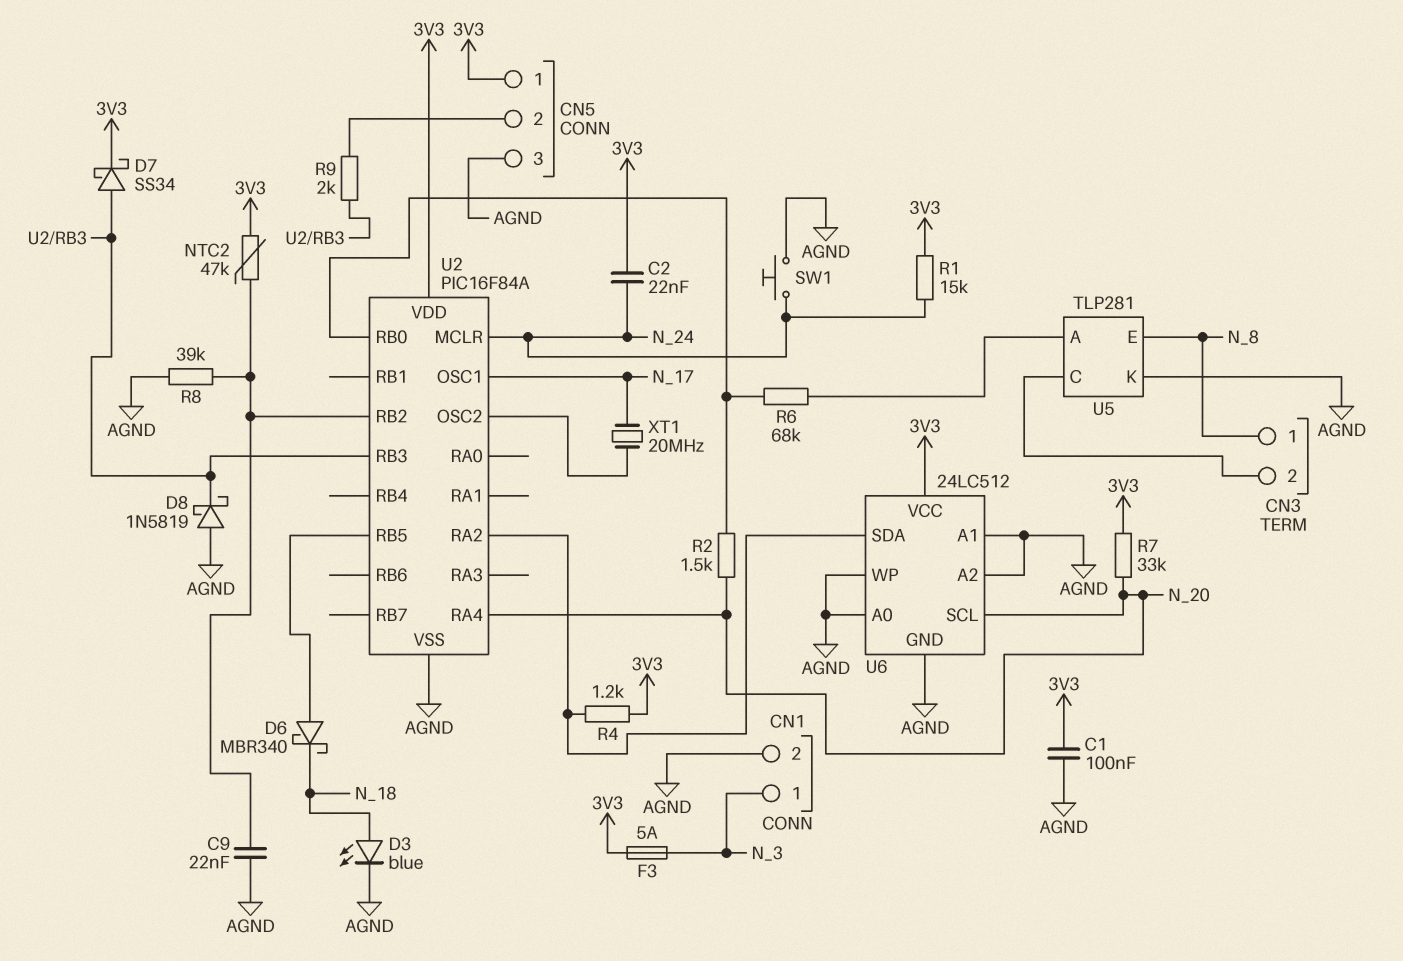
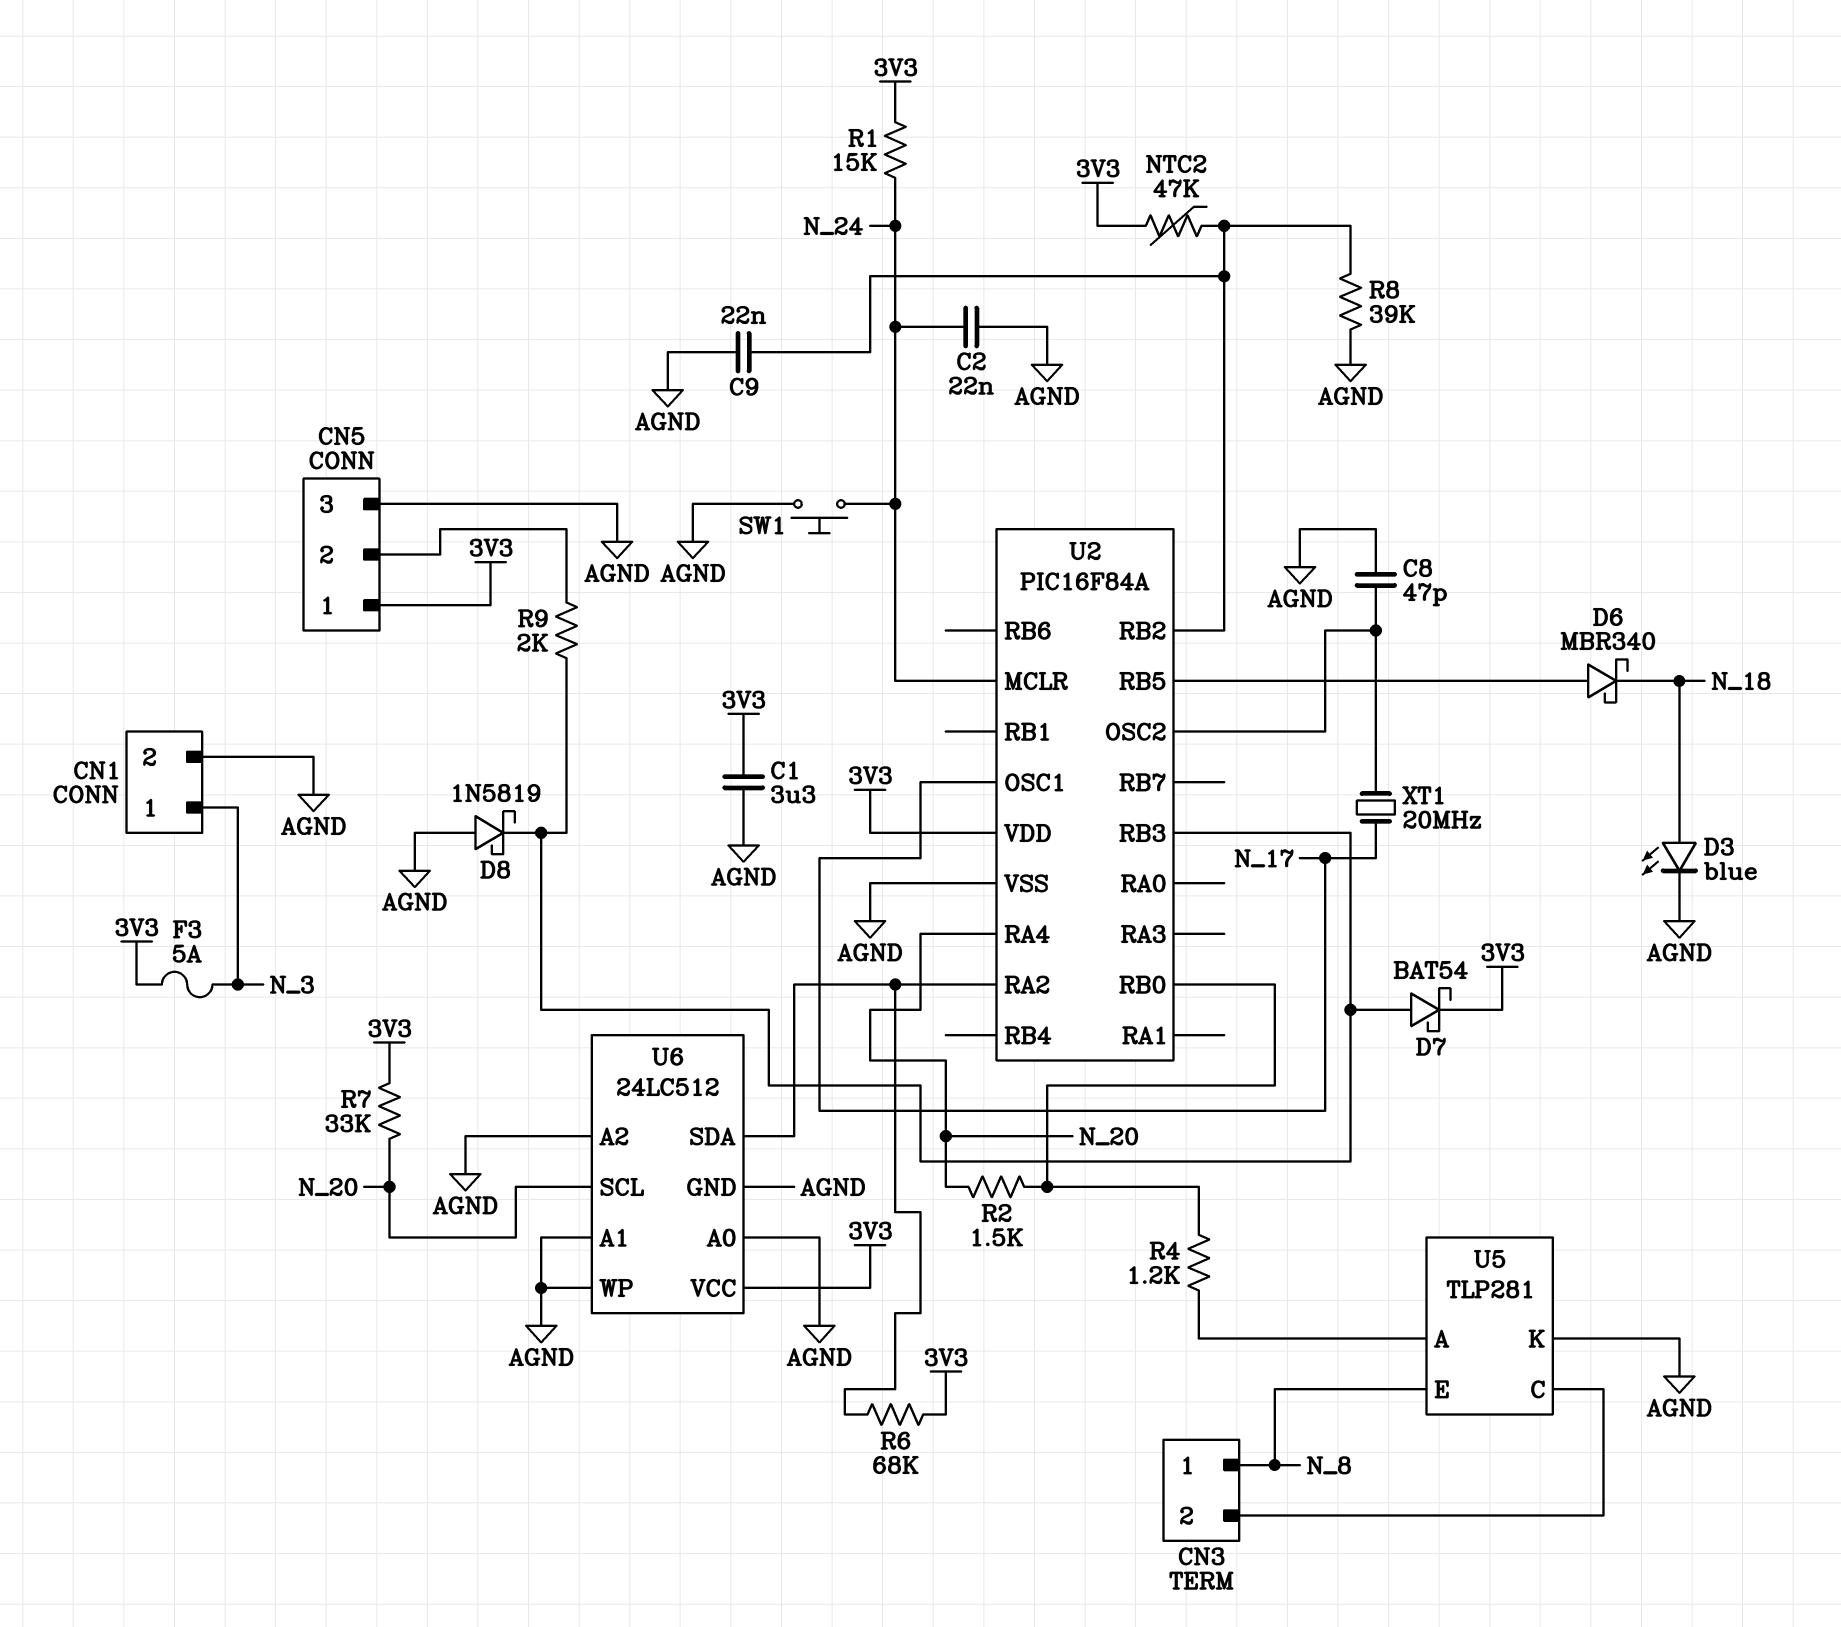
C1: 100nF (3V3, AGND) -> 3.3uF (3V3, AGND)
C2: 22nF (3V3, N_24) -> 22nF (AGND, N_24)
C8: none -> 47pF (AGND, U2/OSC2)
D7: schottky SS34 (A U2/RB3, K 3V3) -> schottky BAT54 (A U2/RB3, K 3V3)
R4: 1.2k (3V3, U2/RA2) -> 1.2k (U2/RB0, U5/A)
R6: 68k (U2/RB0, U5/A) -> 68k (3V3, U2/RA2)

